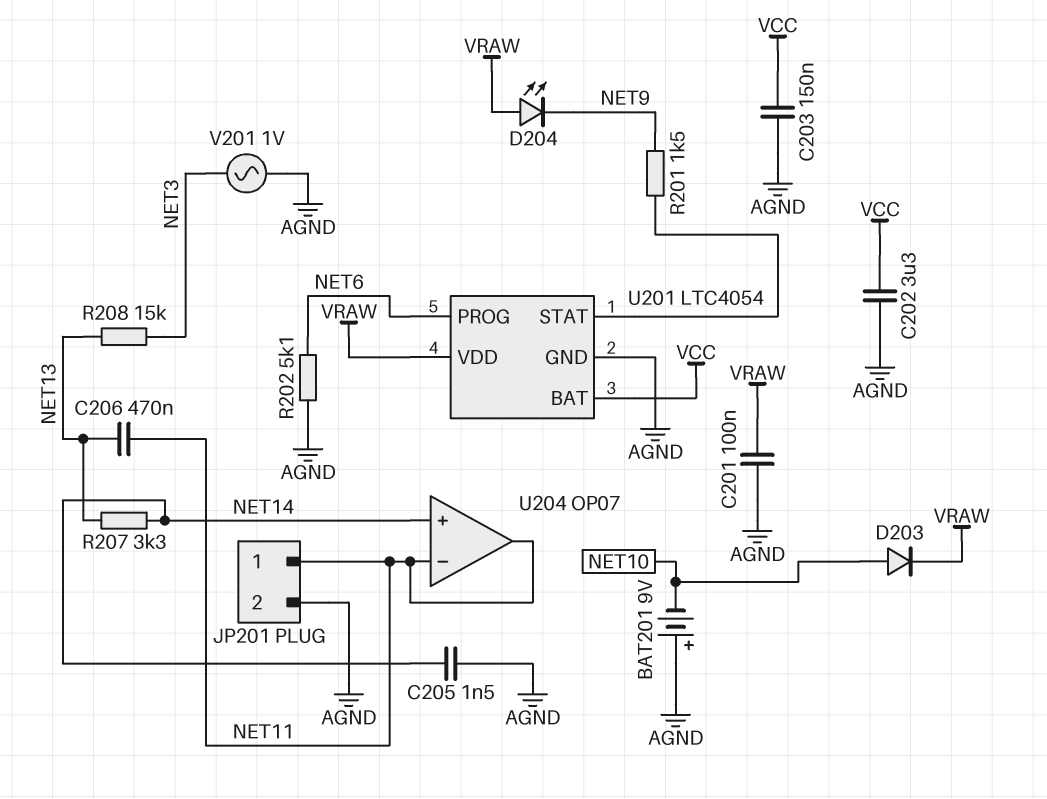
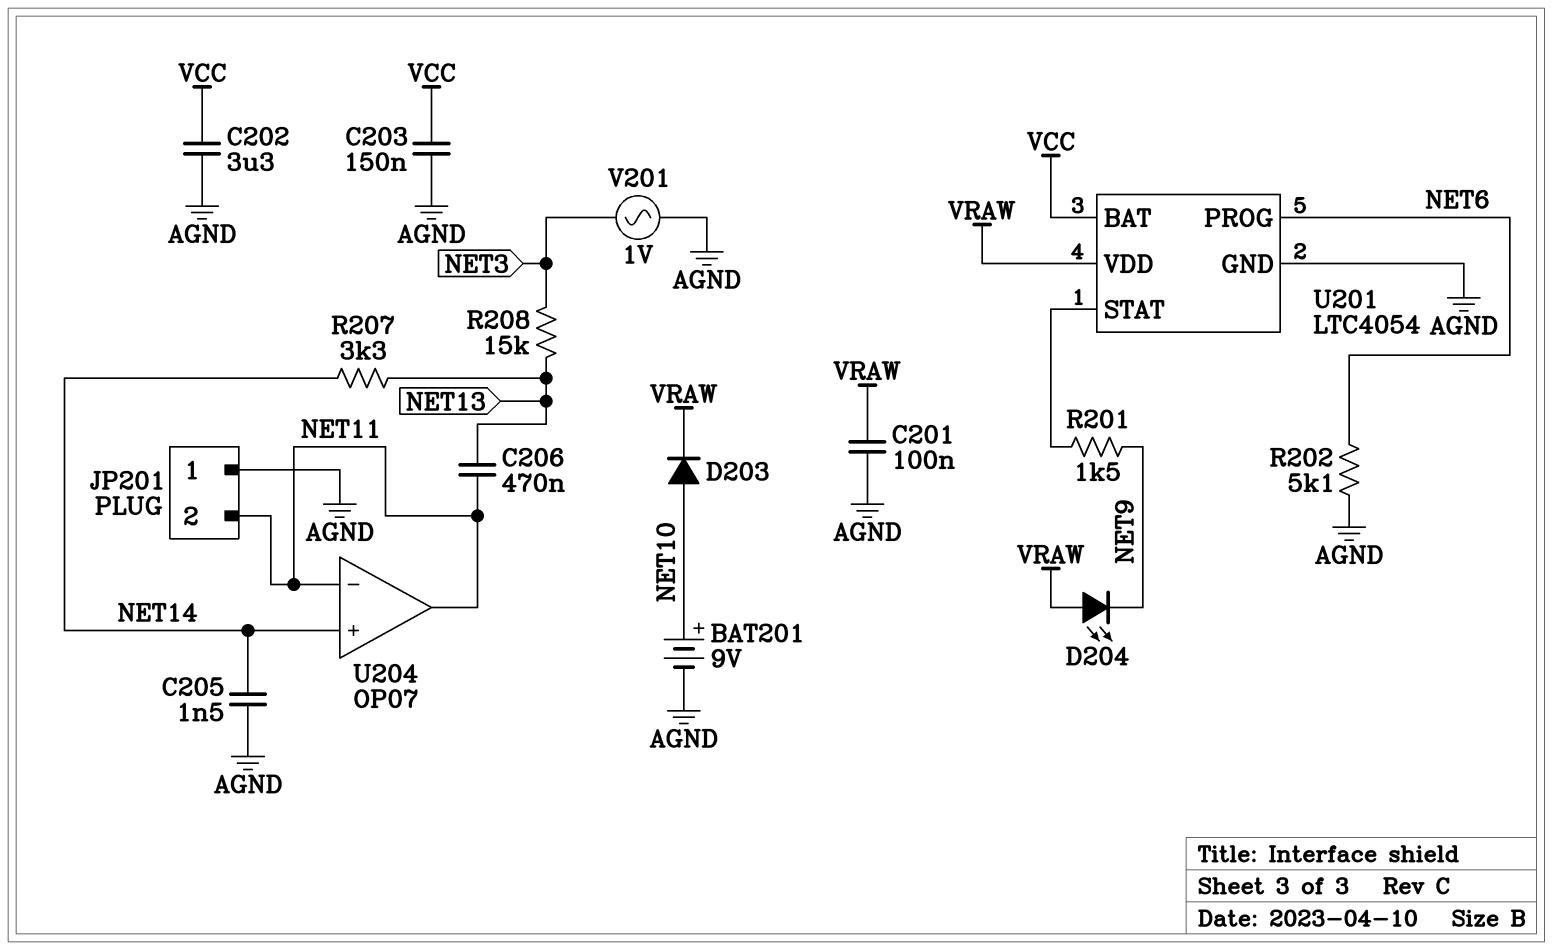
BAT201: 9V (plus AGND, minus NET10) -> 9V (plus NET10, minus AGND)
JP201 pin 1: NET11 -> AGND
JP201 pin 2: AGND -> NET11

